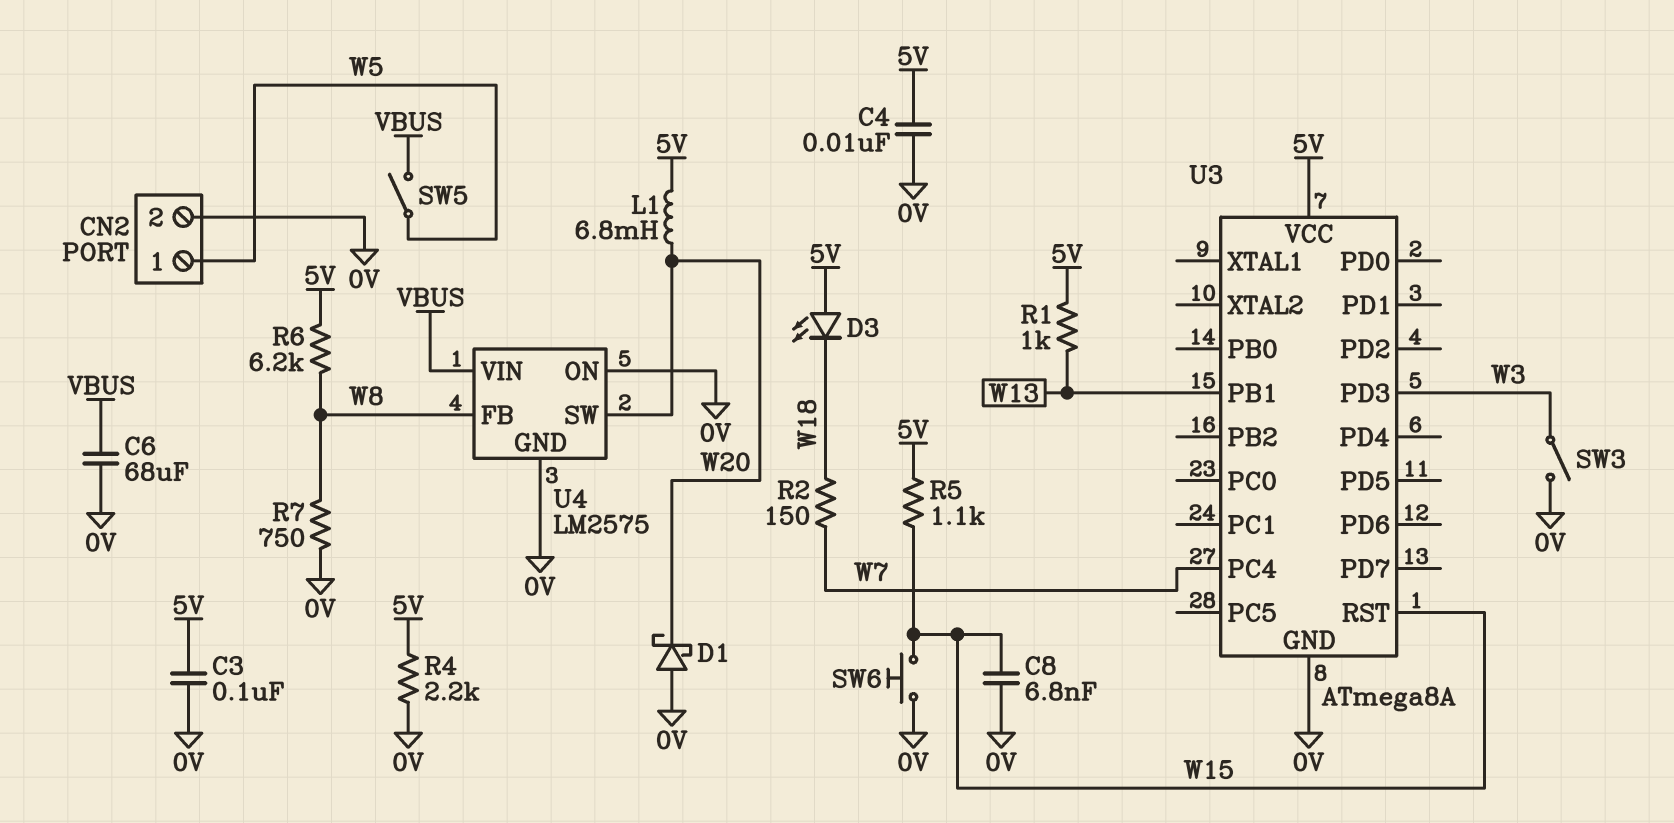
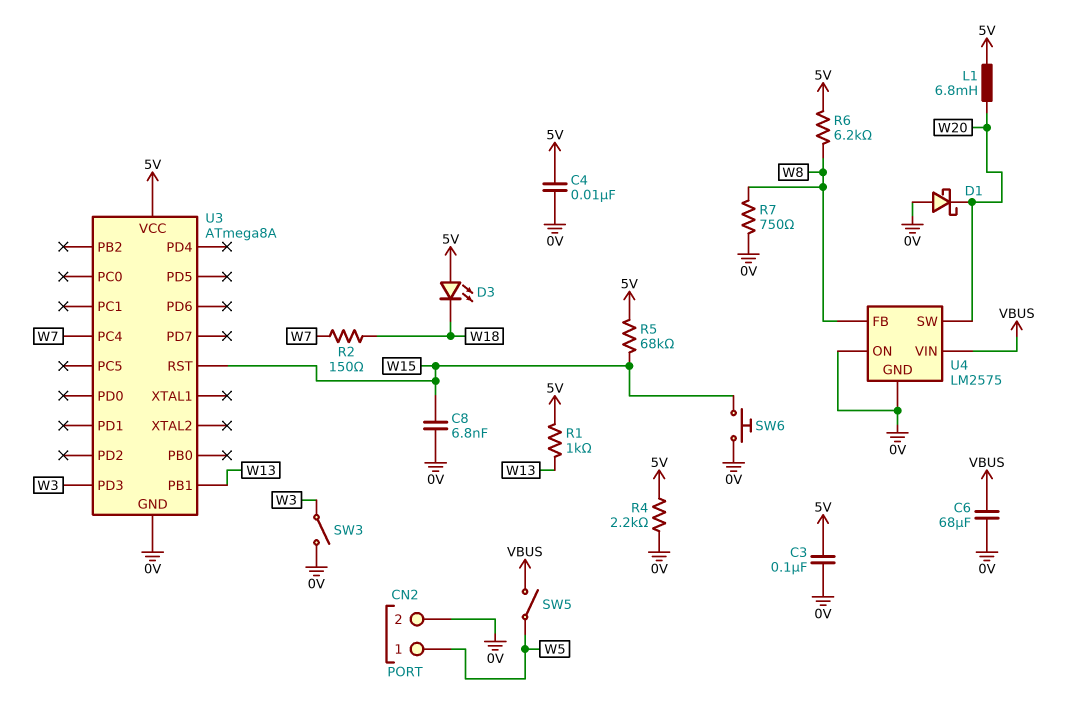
R5: 1.1k (5V, W15) -> 68k (5V, W15)

